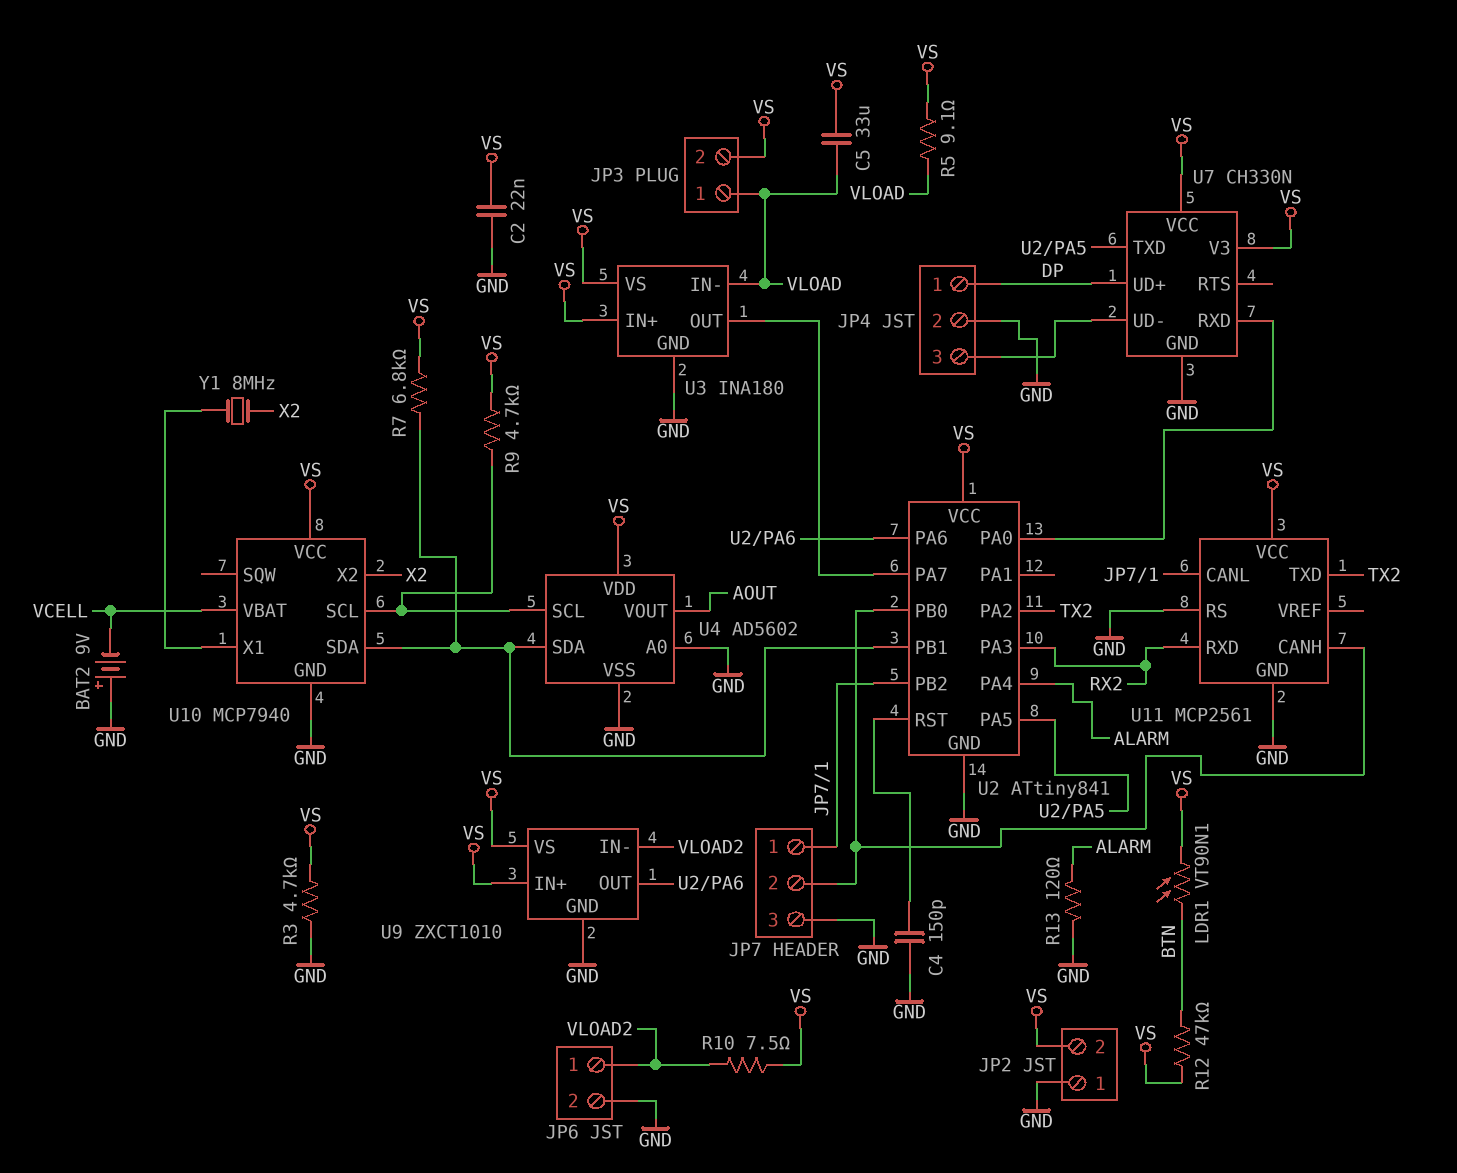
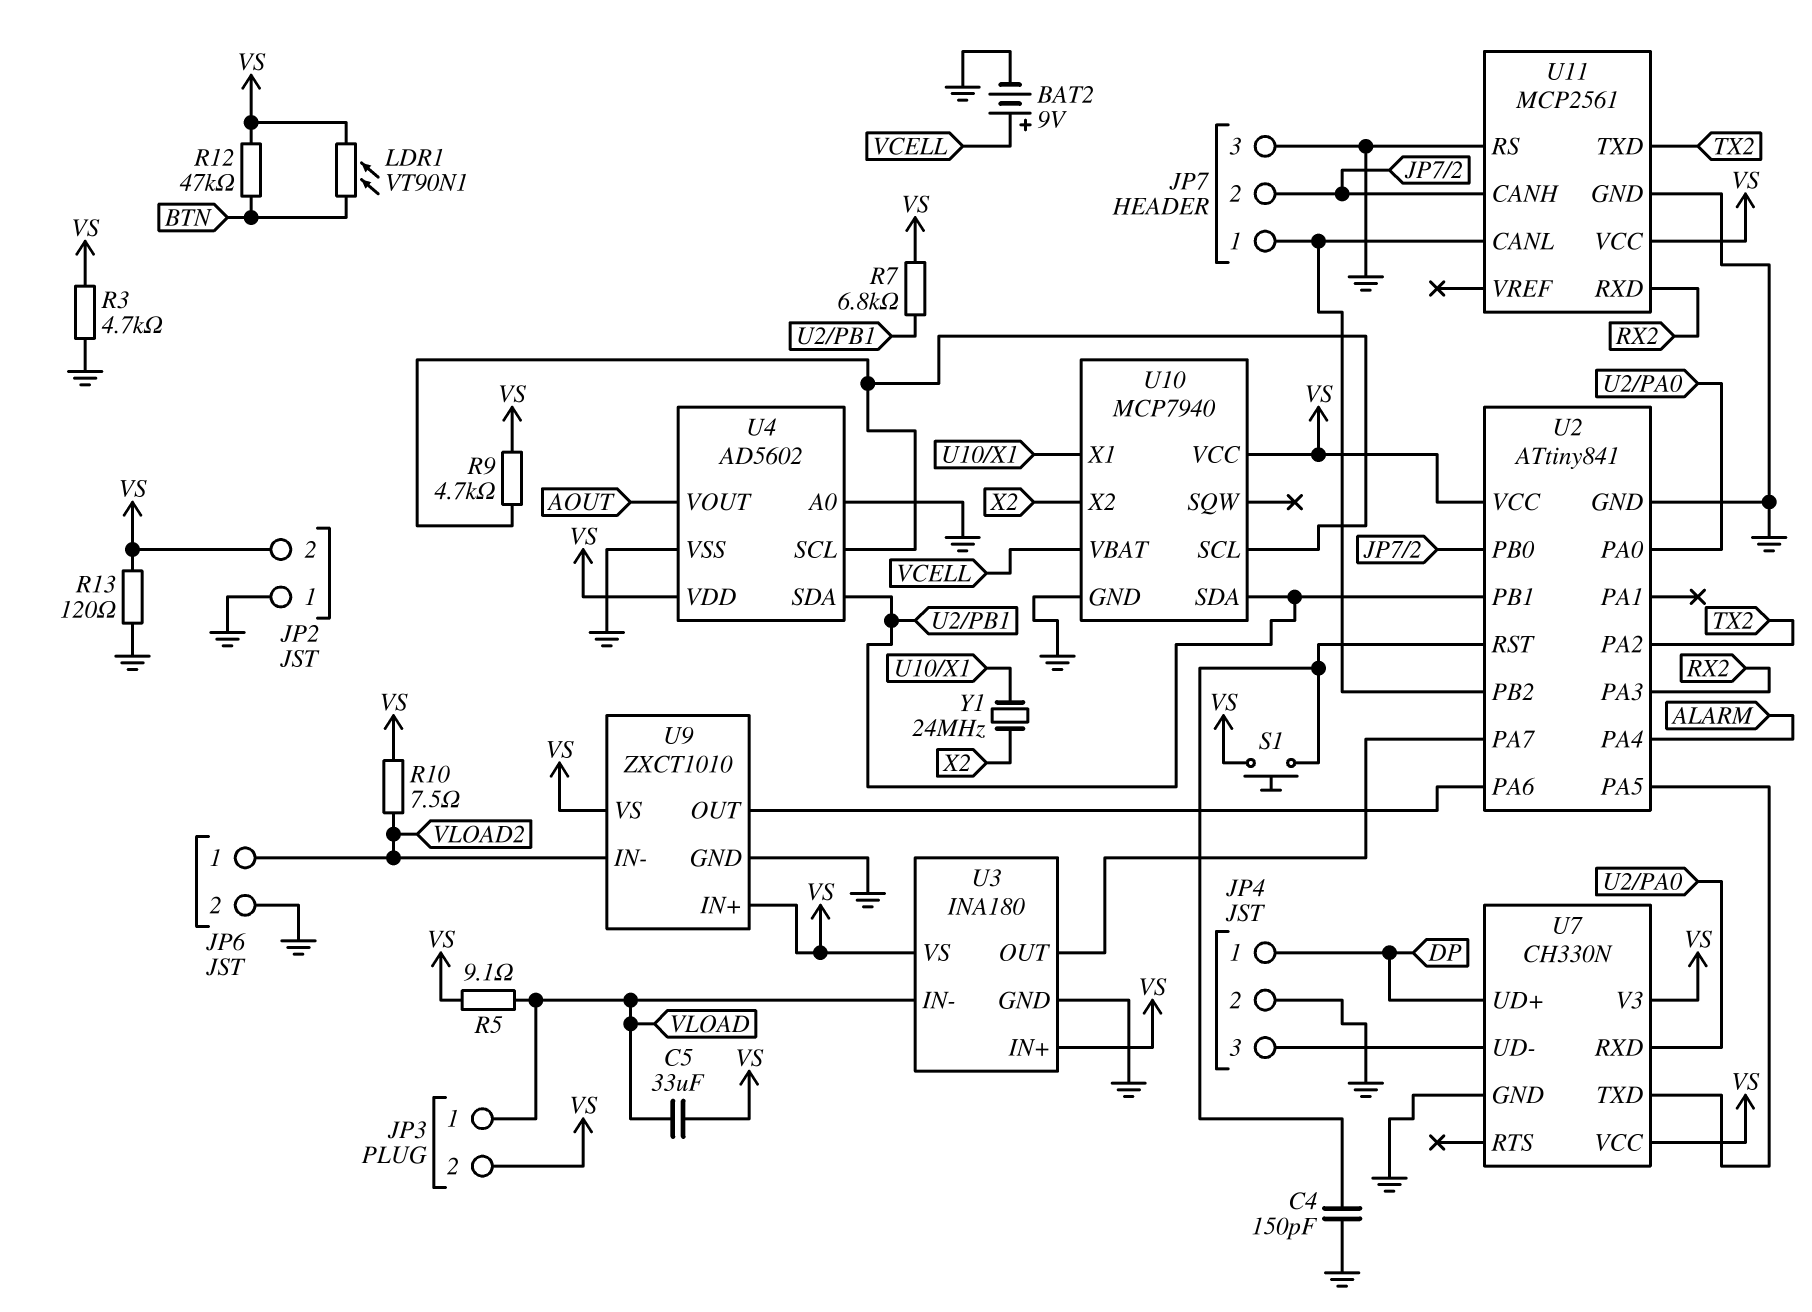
BAT2: 9V (plus GND, minus VCELL) -> 9V (plus VCELL, minus GND)
C2: 22nF (GND, VS) -> none
R13: 120 (ALARM, GND) -> 120 (GND, VS)
S1: none -> button (U2/RST, VS)
Y1: 8MHz (U10/X1, X2) -> 24MHz (U10/X1, X2)

